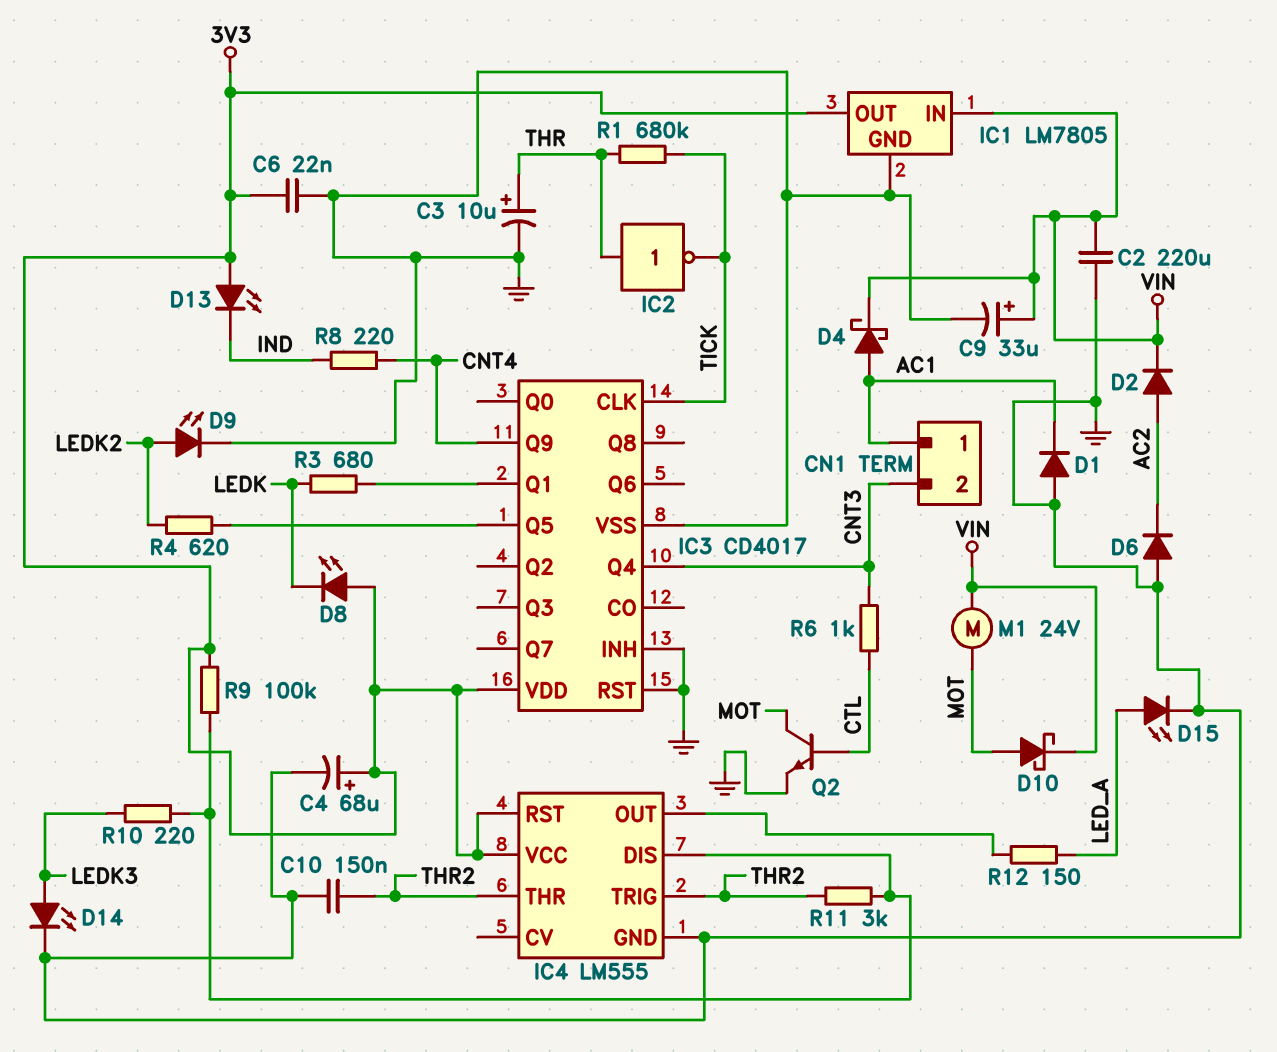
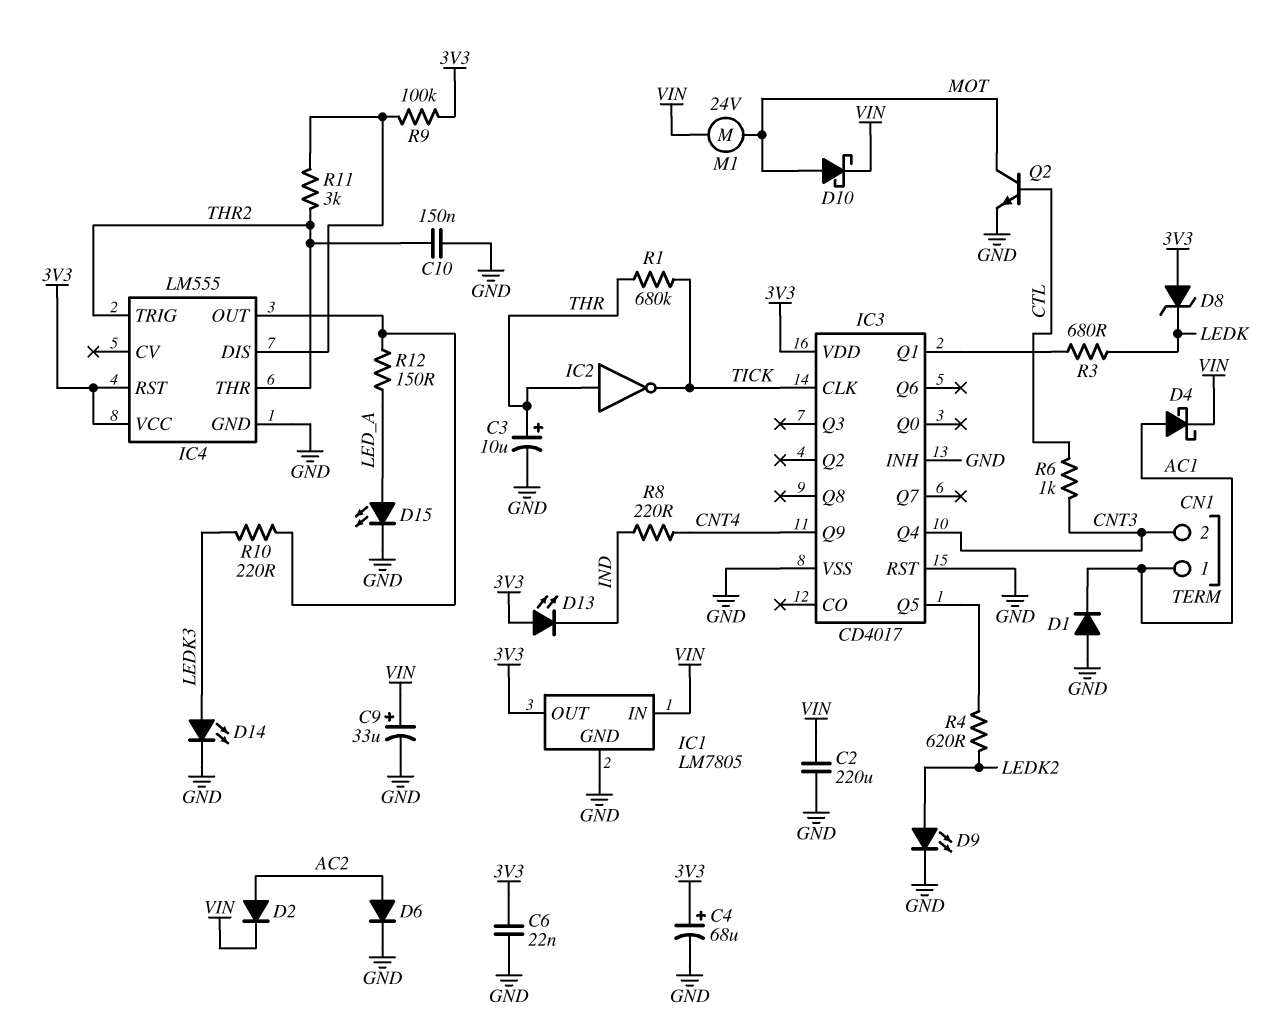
D6: diode (A GND, K AC2) -> diode (A AC2, K GND)
D8: LED (A 3V3, K LEDK) -> zener (A 3V3, K LEDK)
R10: 220 (IC4/DIS, LEDK3) -> 220 (IC4/OUT, LEDK3)

